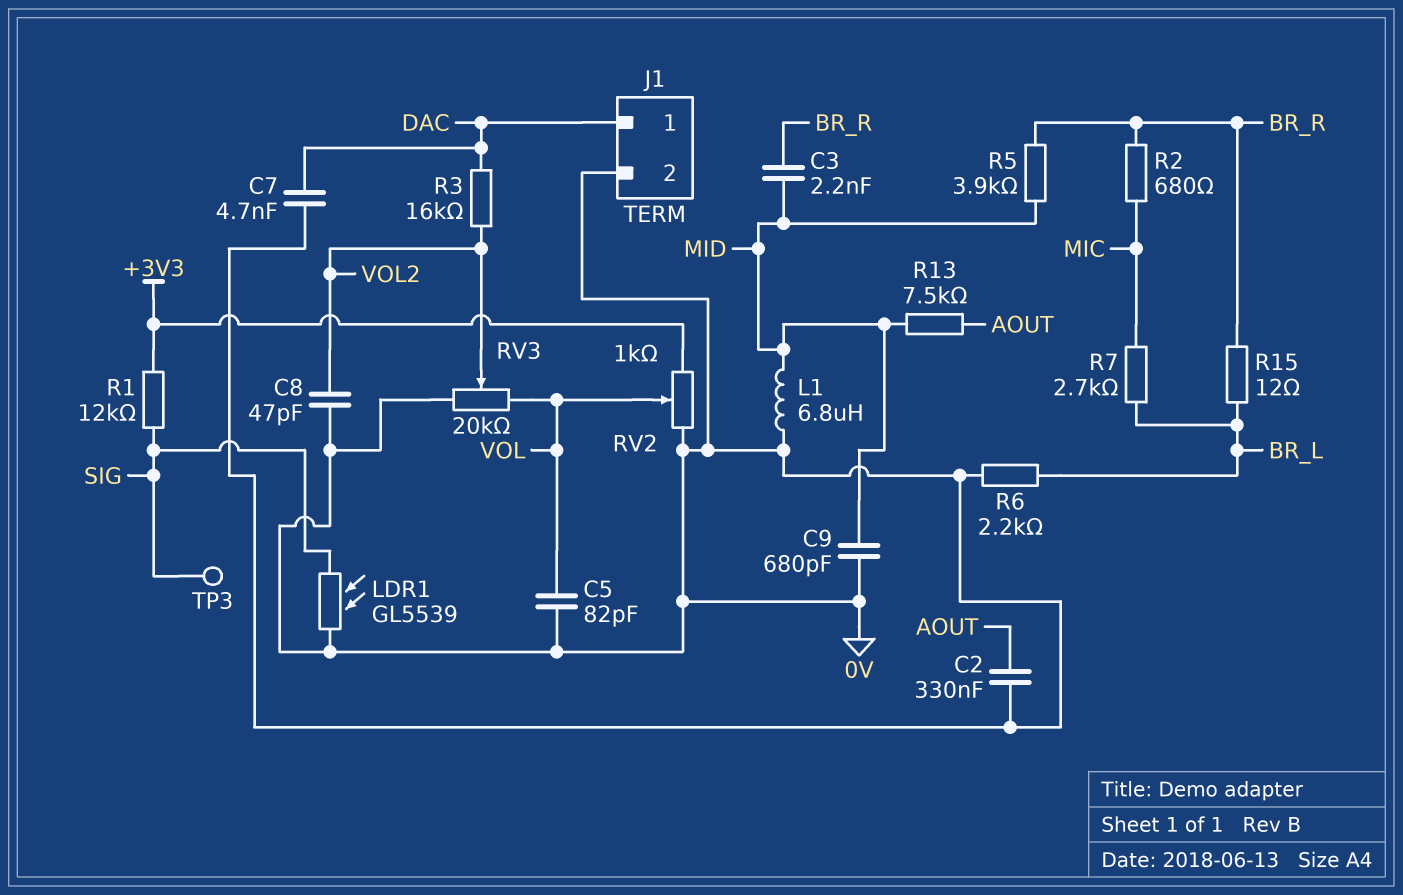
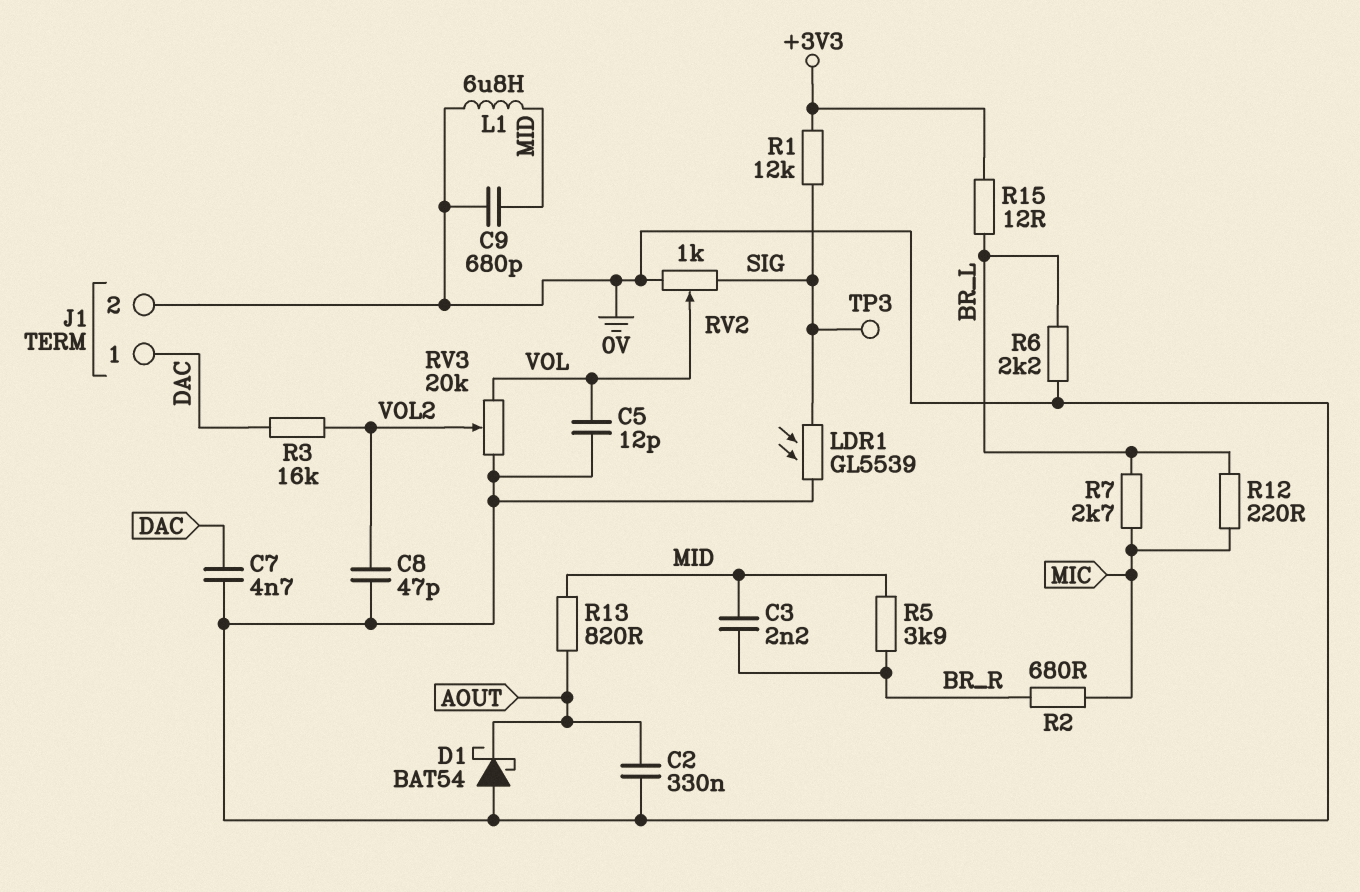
C5: 82pF (0V, VOL) -> 12pF (0V, VOL)
D1: none -> schottky BAT54 (A 0V, K AOUT)
R12: none -> 220 (BR_L, MIC)
R13: 7.5k (AOUT, MID) -> 820 (AOUT, MID)
R15: 12 (BR_L, BR_R) -> 12 (+3V3, BR_L)
RV2: 1k (+3V3, 0V, wiper VOL) -> 1k (0V, SIG, wiper VOL)

